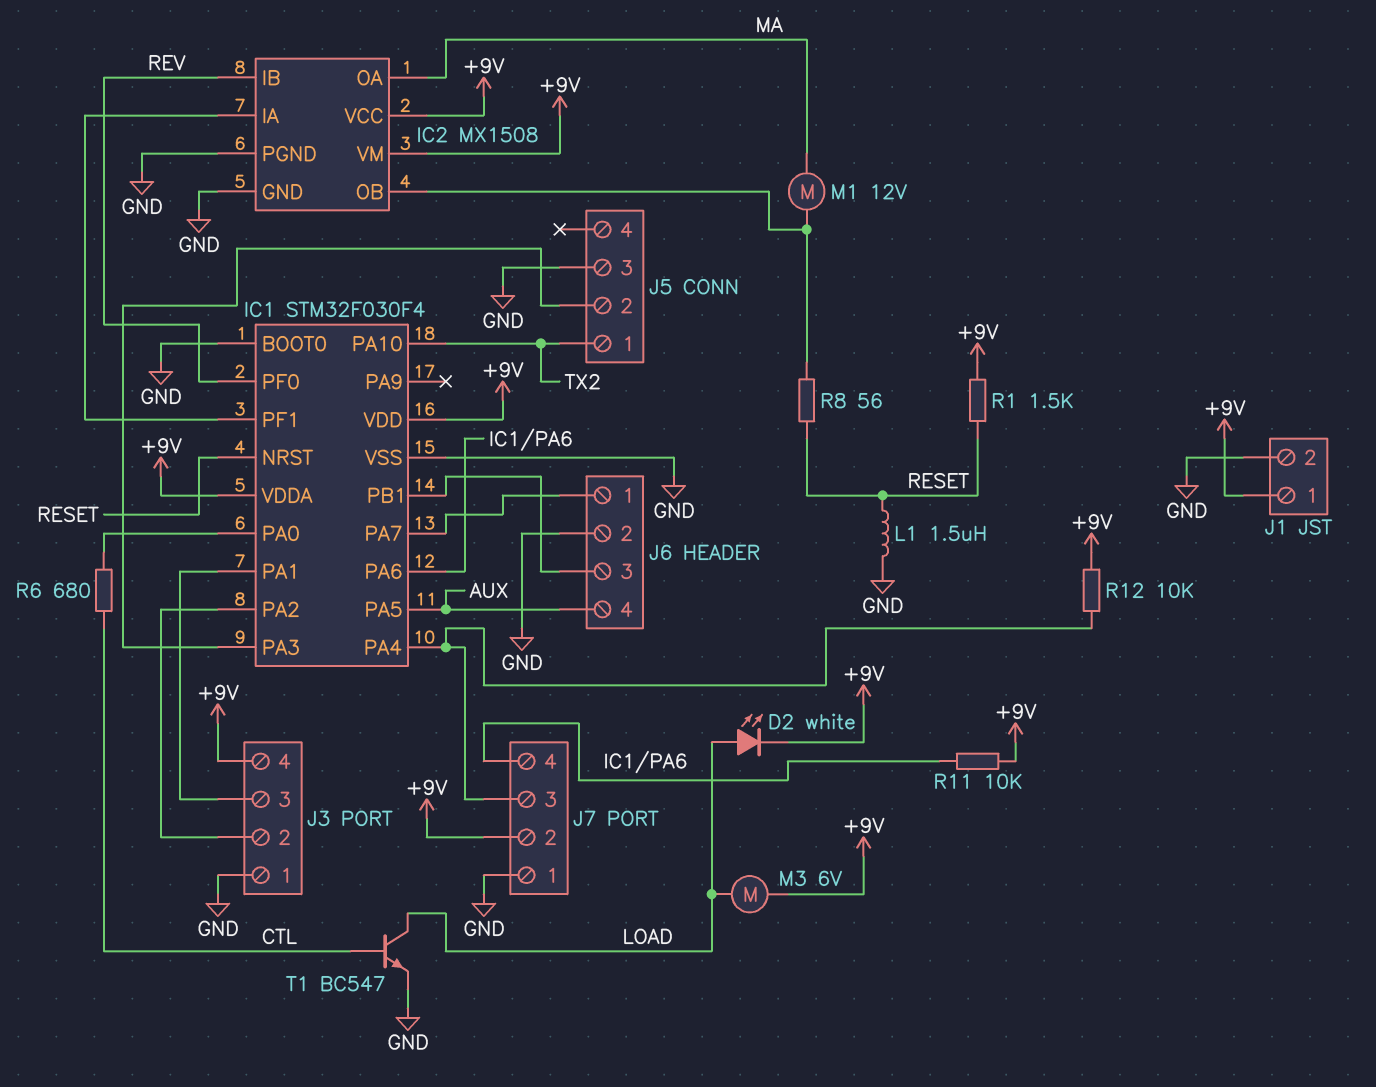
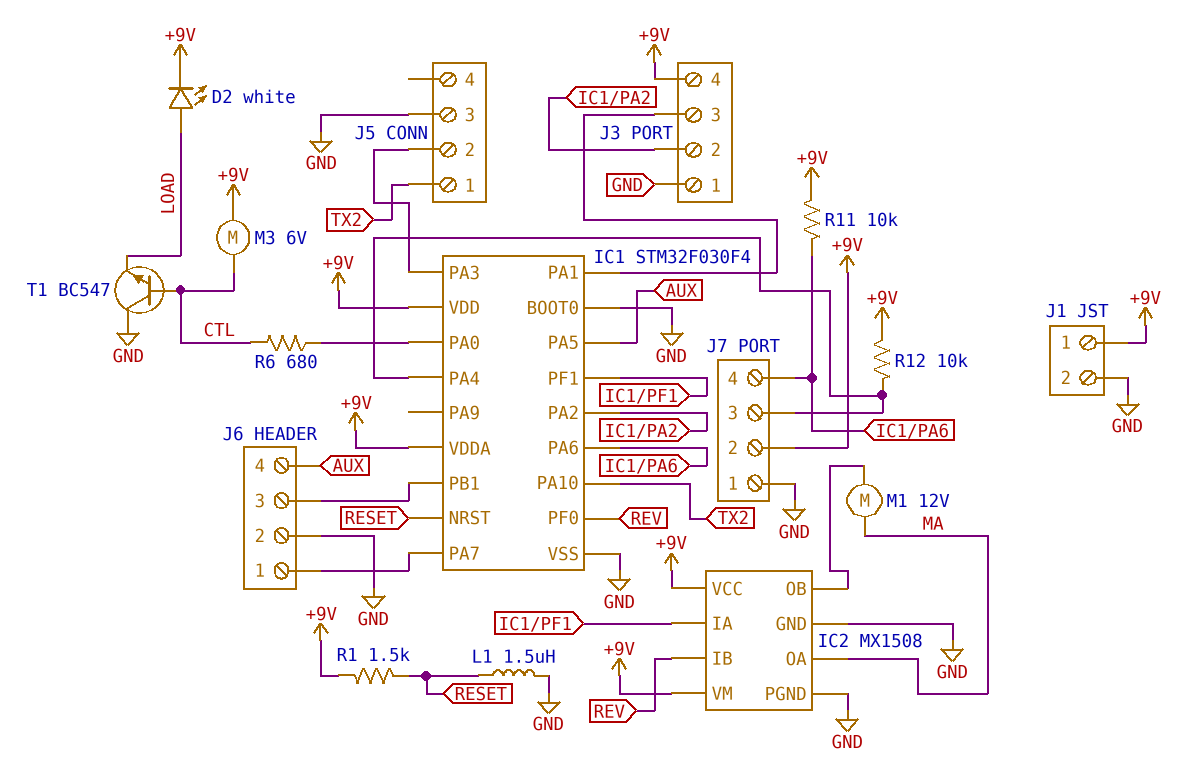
M3: motor 6V (+9V, LOAD) -> motor 6V (+9V, CTL)
R8: 56 (IC2/OB, RESET) -> none
T1: NPN BC547 (B CTL, C LOAD, E GND) -> NPN BC547 (B CTL, C GND, E LOAD)

